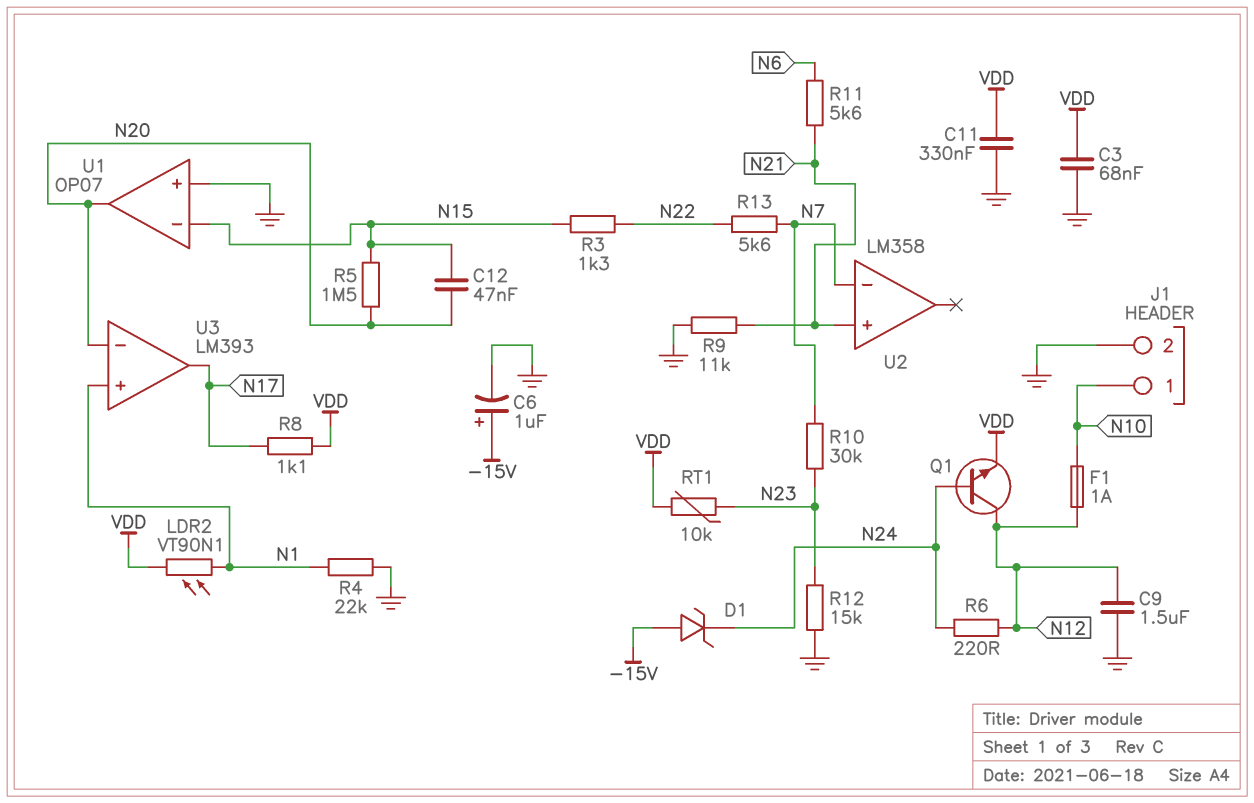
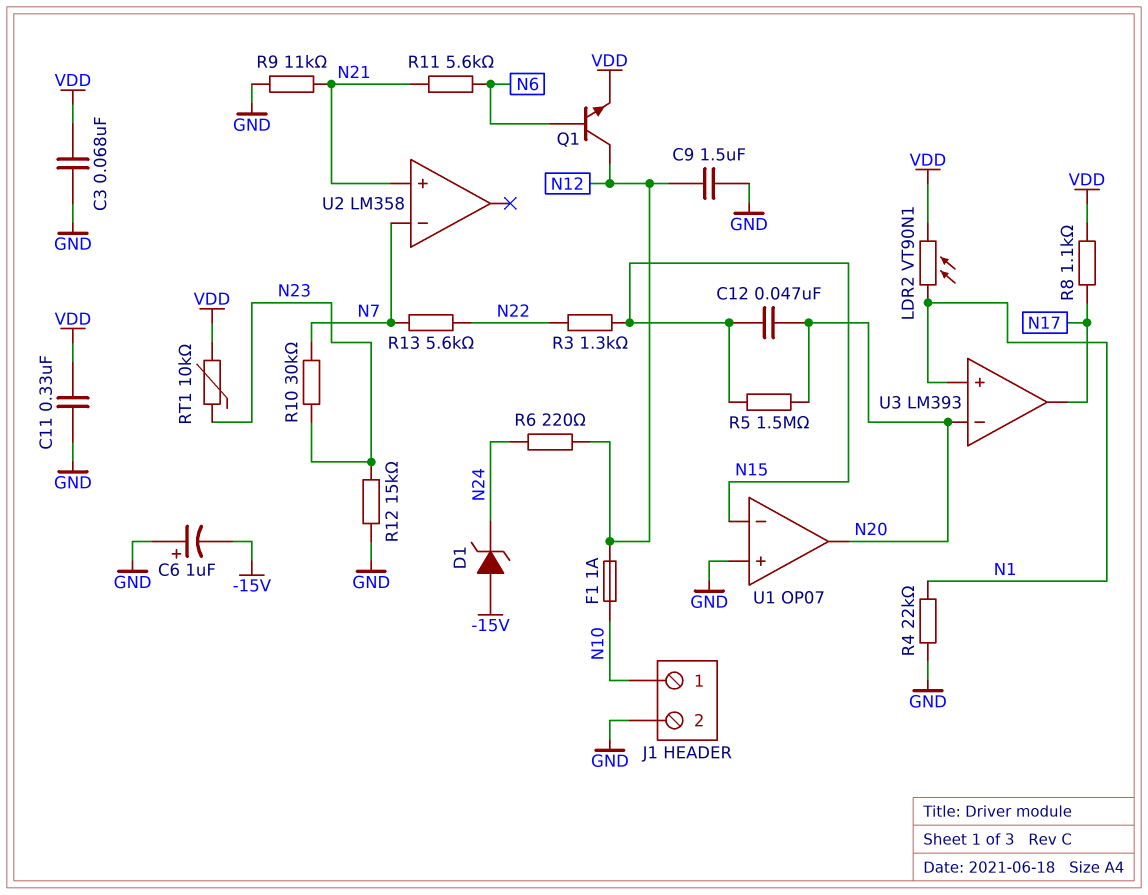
C6: 1uF (plus -15V, minus GND) -> 1uF (plus GND, minus -15V)
Q1: NPN (B N24, C N12, E VDD) -> NPN (B N6, C N12, E VDD)

